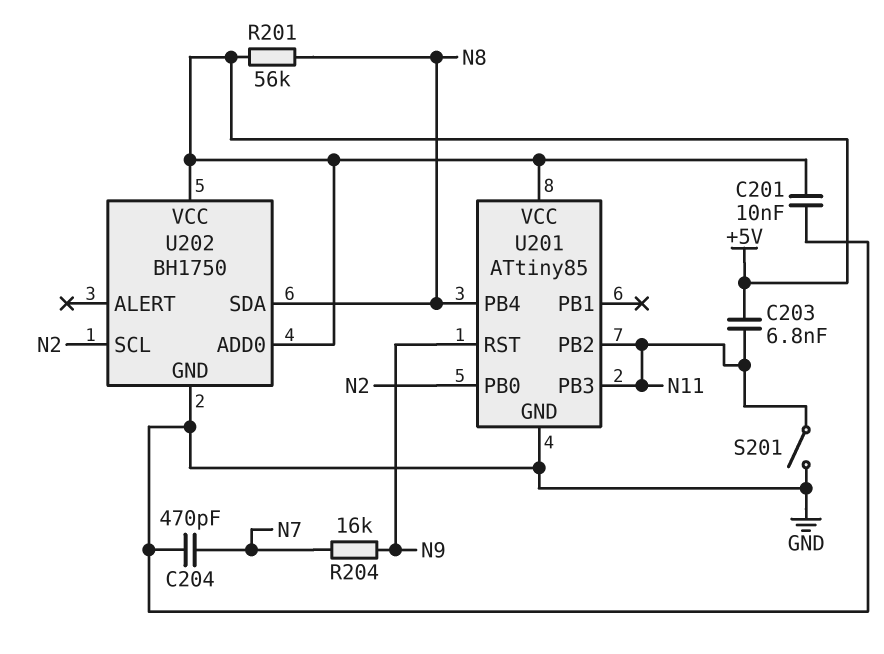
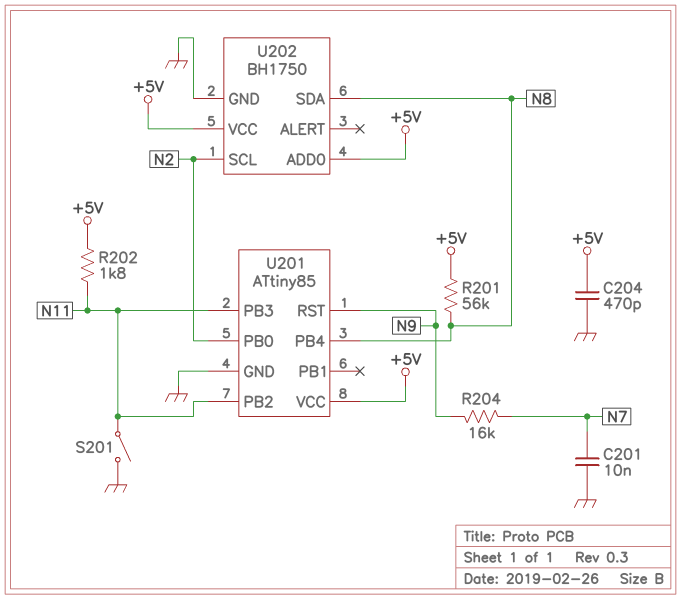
C201: 10nF (+5V, GND) -> 10nF (GND, N7)
C203: 6.8nF (+5V, N11) -> none
C204: 470pF (GND, N7) -> 470pF (+5V, GND)
R202: none -> 1.8k (+5V, N11)

